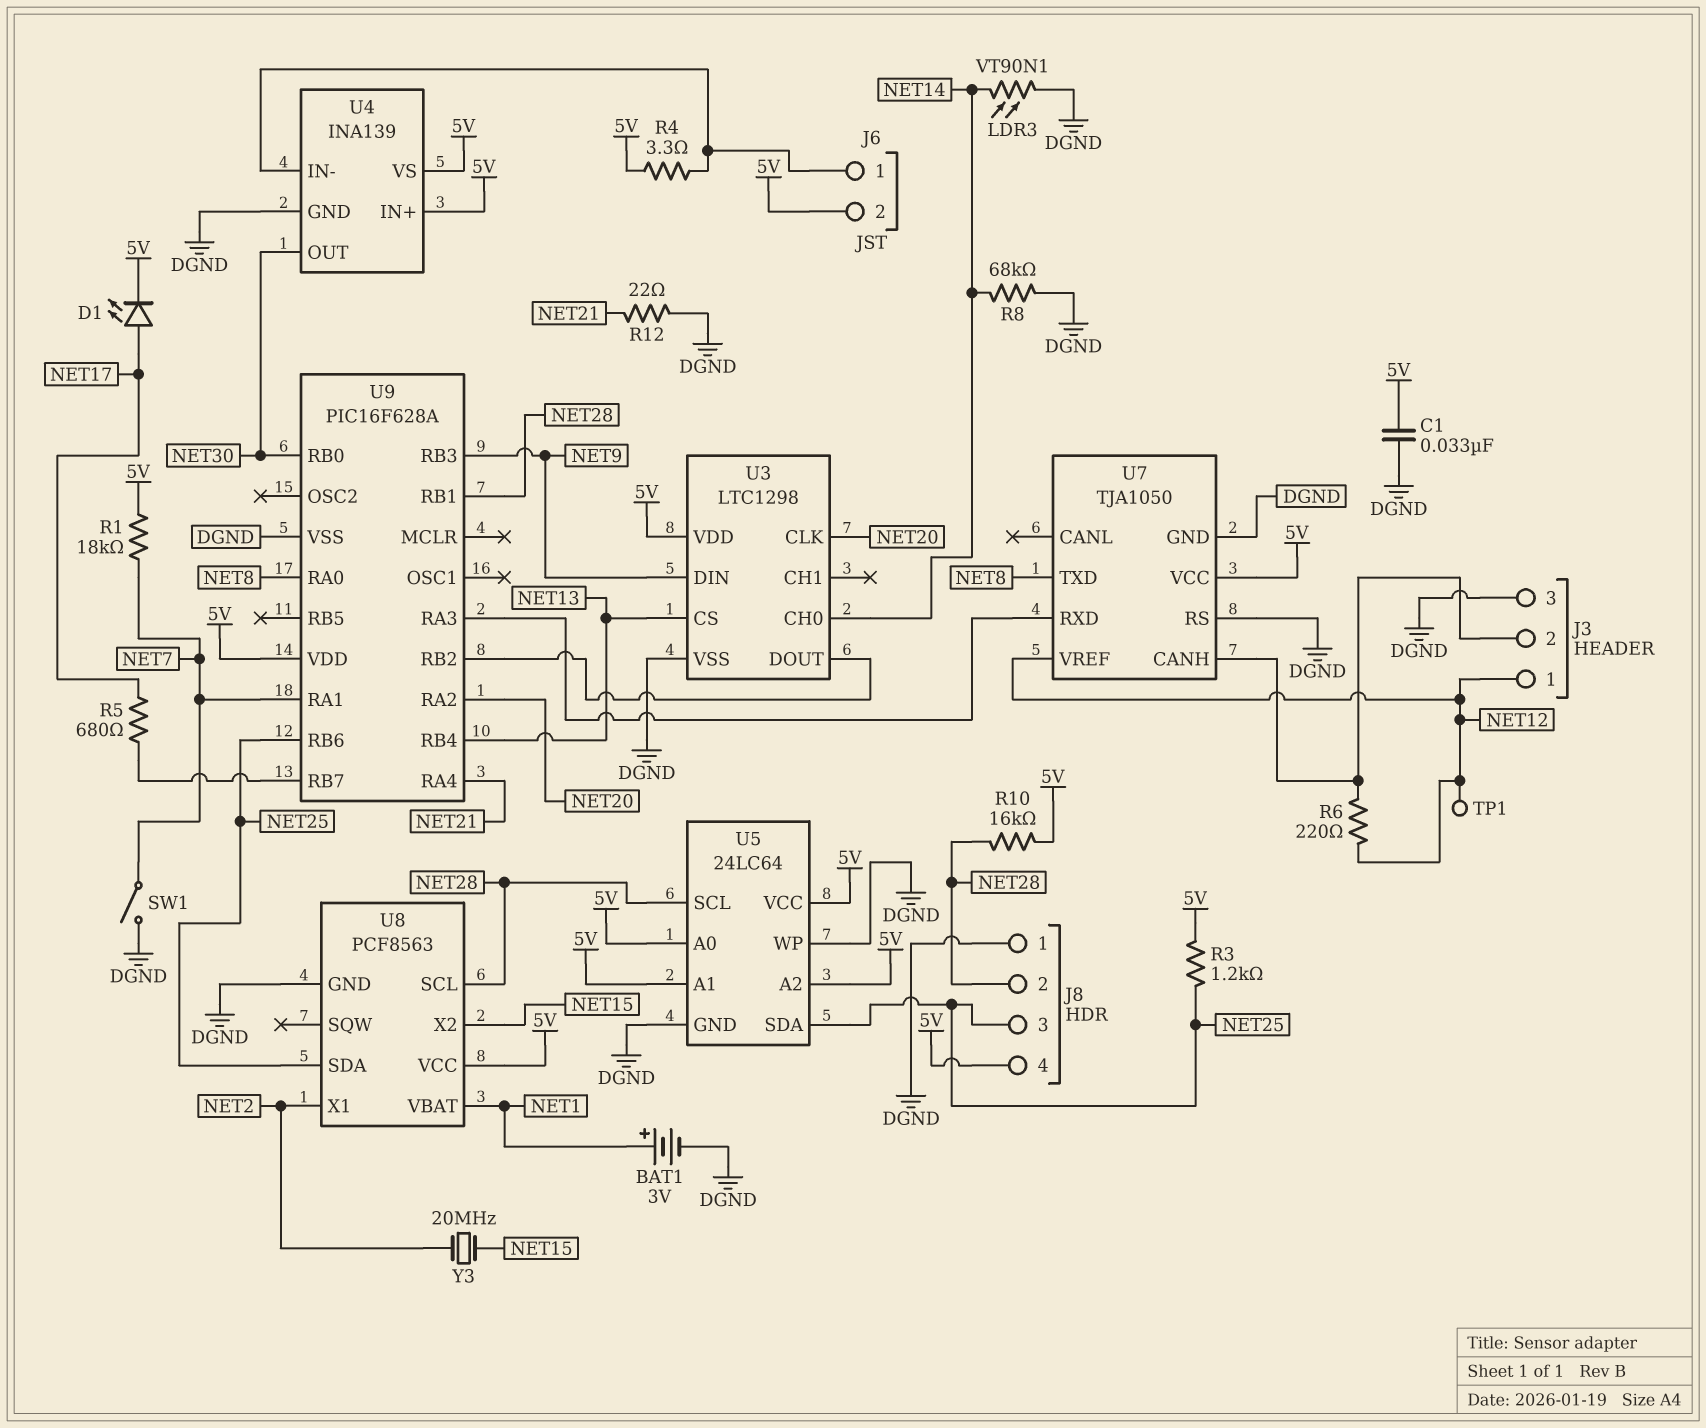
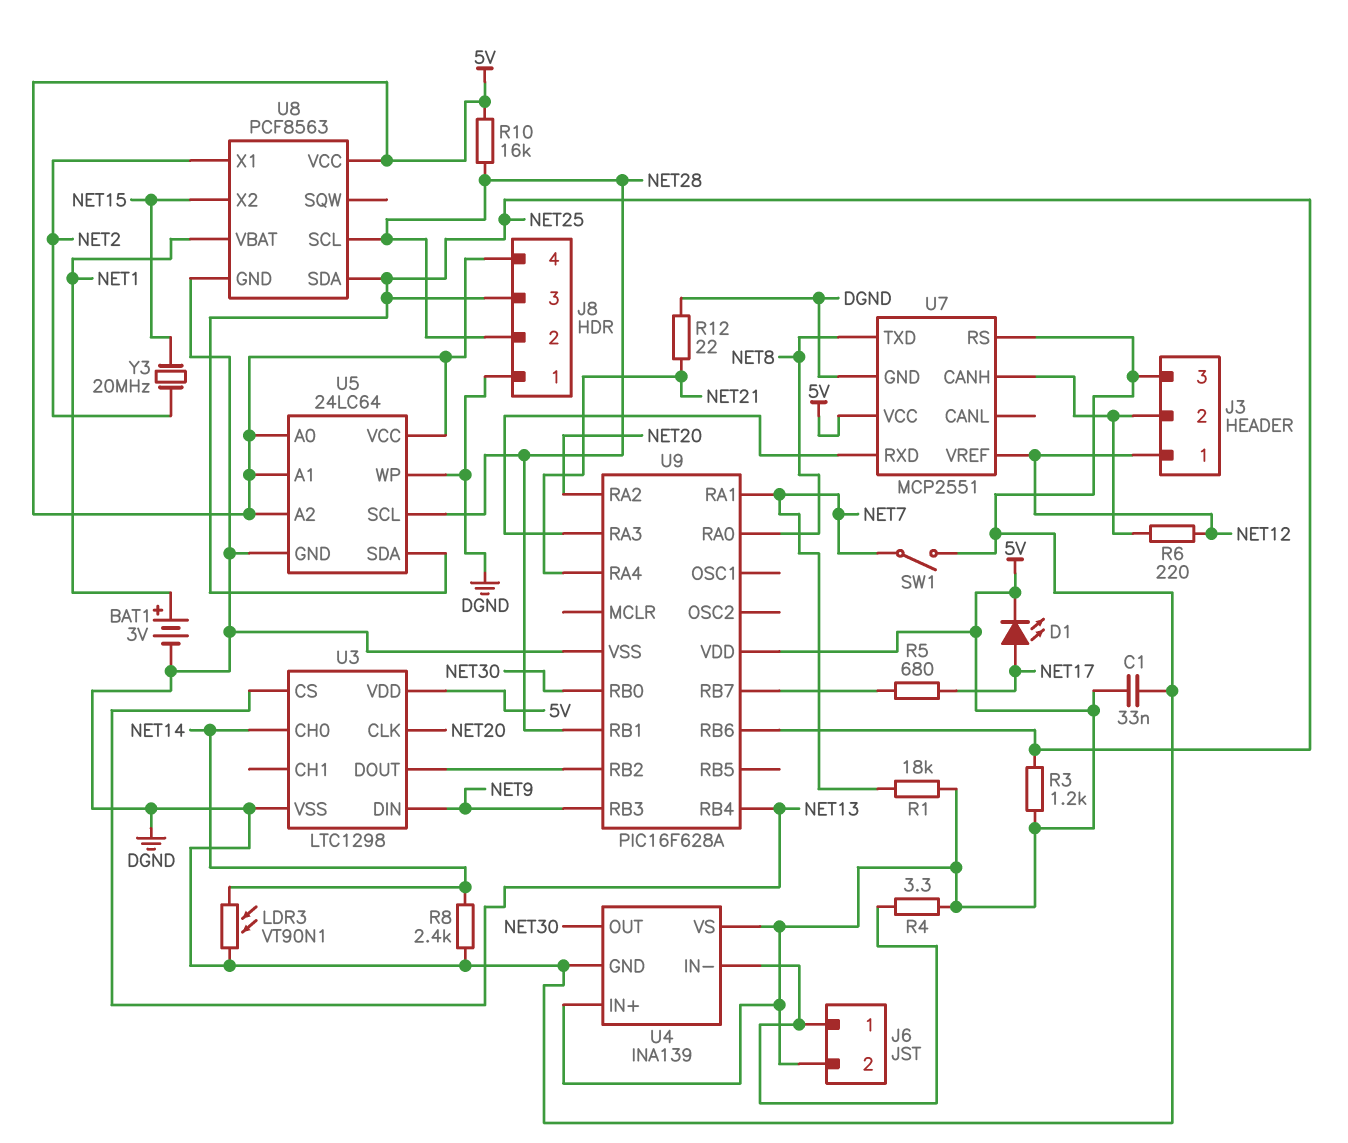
R8: 68k (DGND, NET14) -> 2.4k (DGND, NET14)
TP1: test point (NET12) -> none
U7: TJA1050 -> MCP2551

